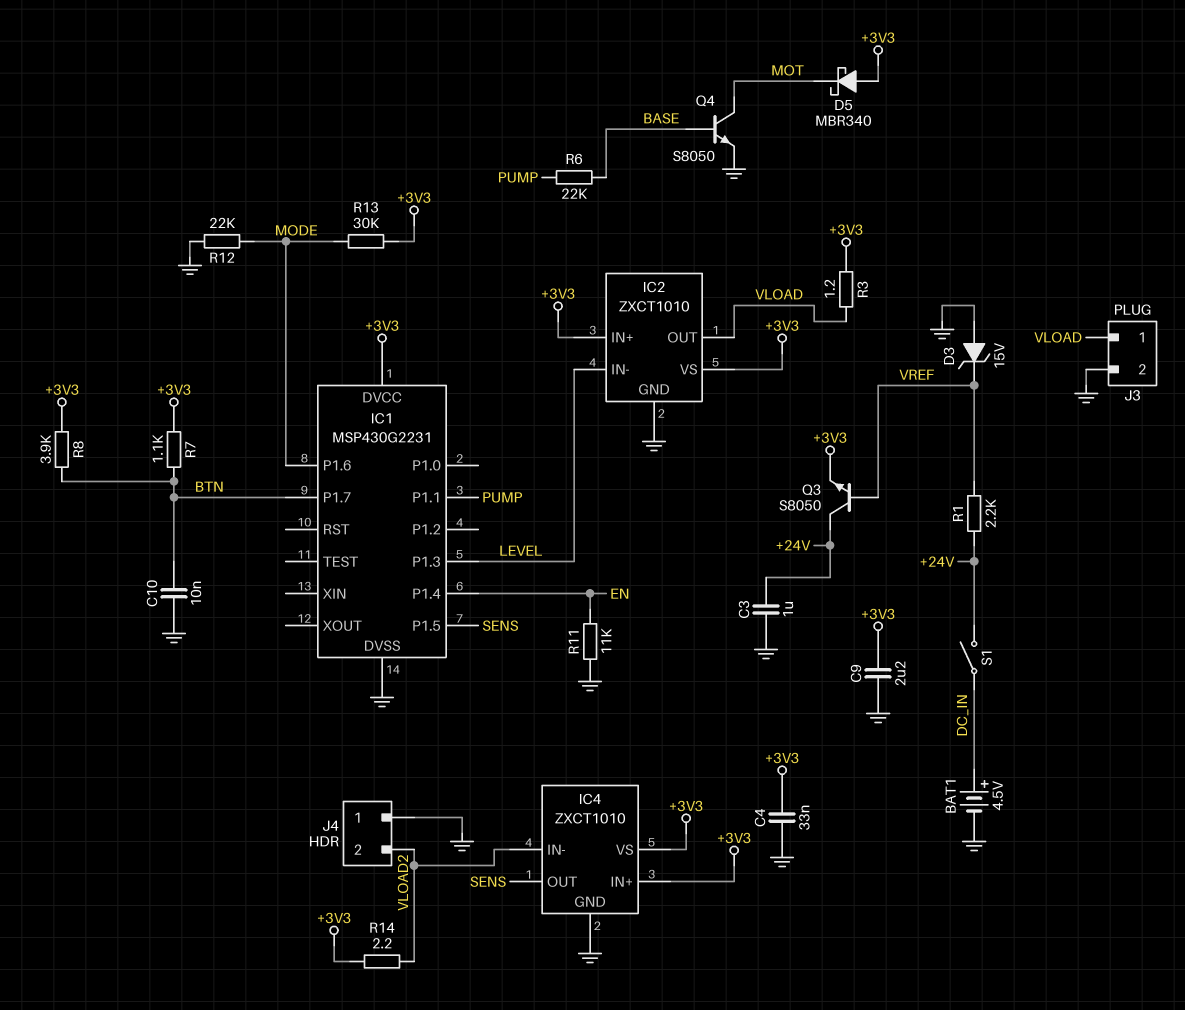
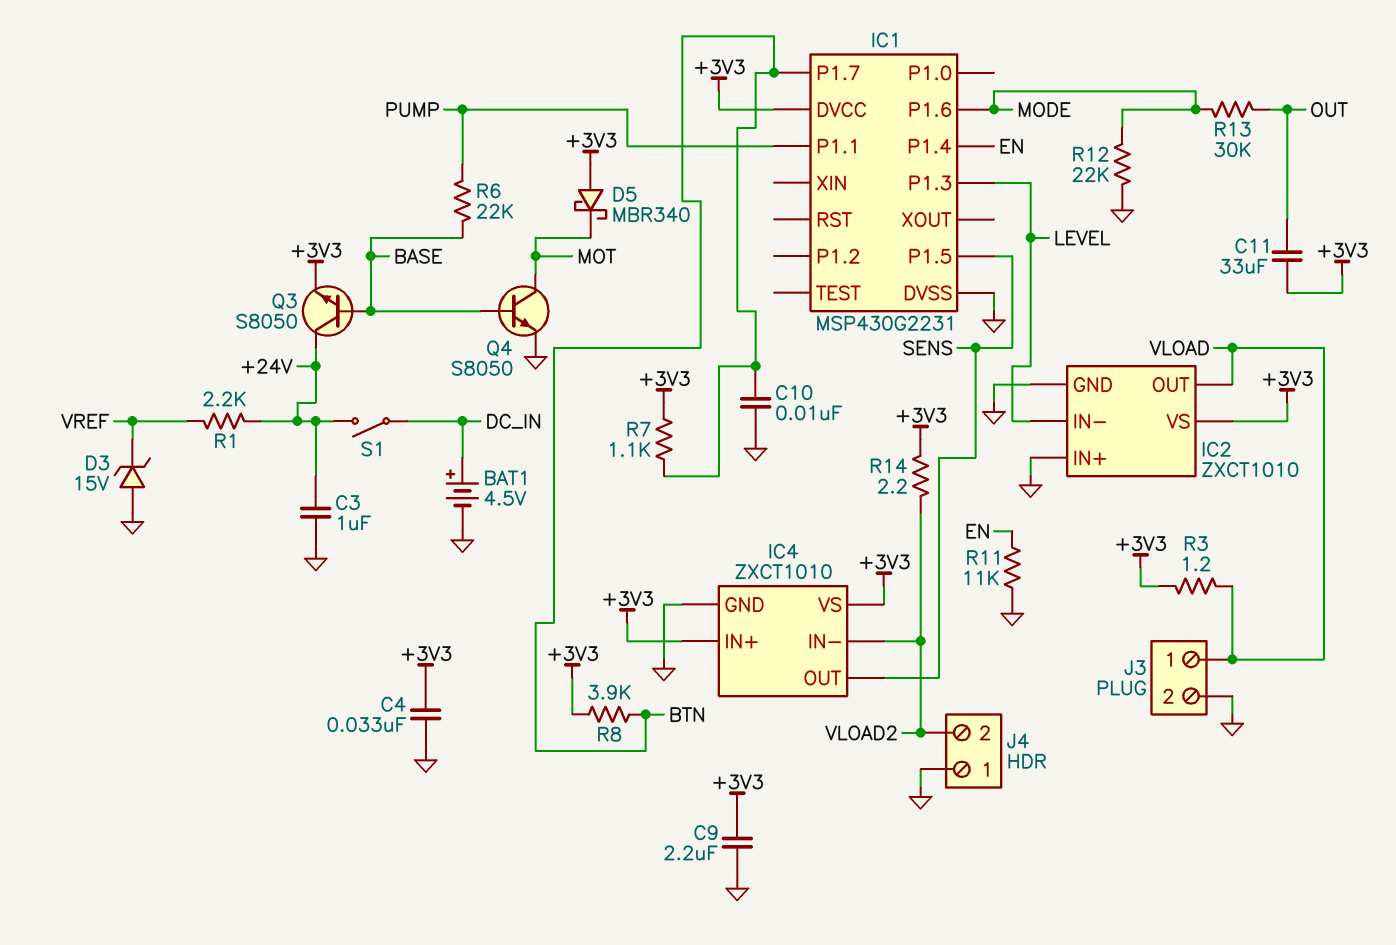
C11: none -> 33uF (+3V3, OUT)
IC2 pin IN+: +3V3 -> GND
Q3: NPN S8050 (B VREF, C +24V, E +3V3) -> NPN S8050 (B BASE, C +24V, E +3V3)
R13: 30k (+3V3, MODE) -> 30k (MODE, OUT)

